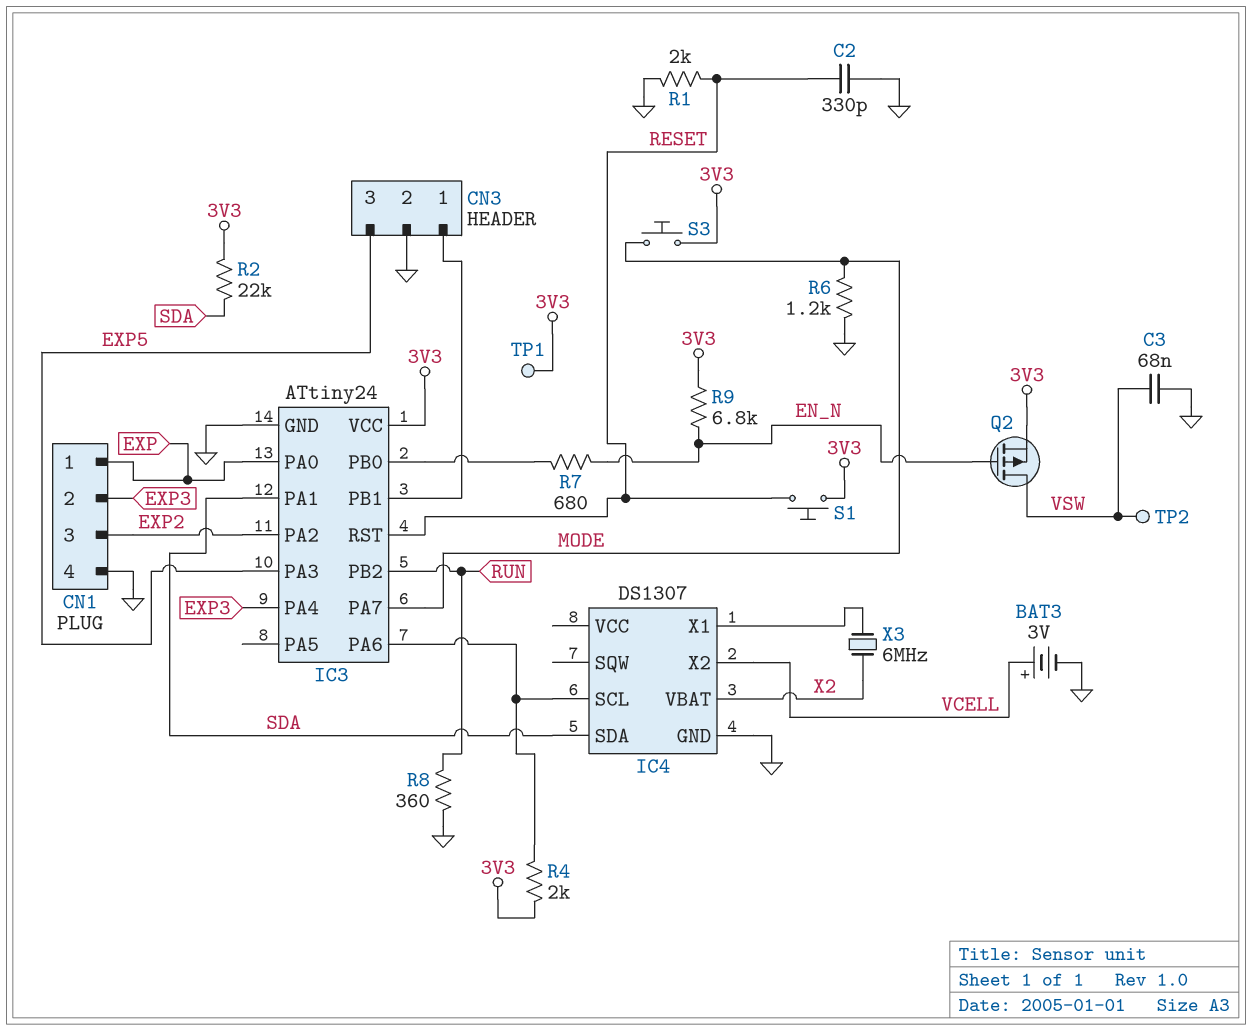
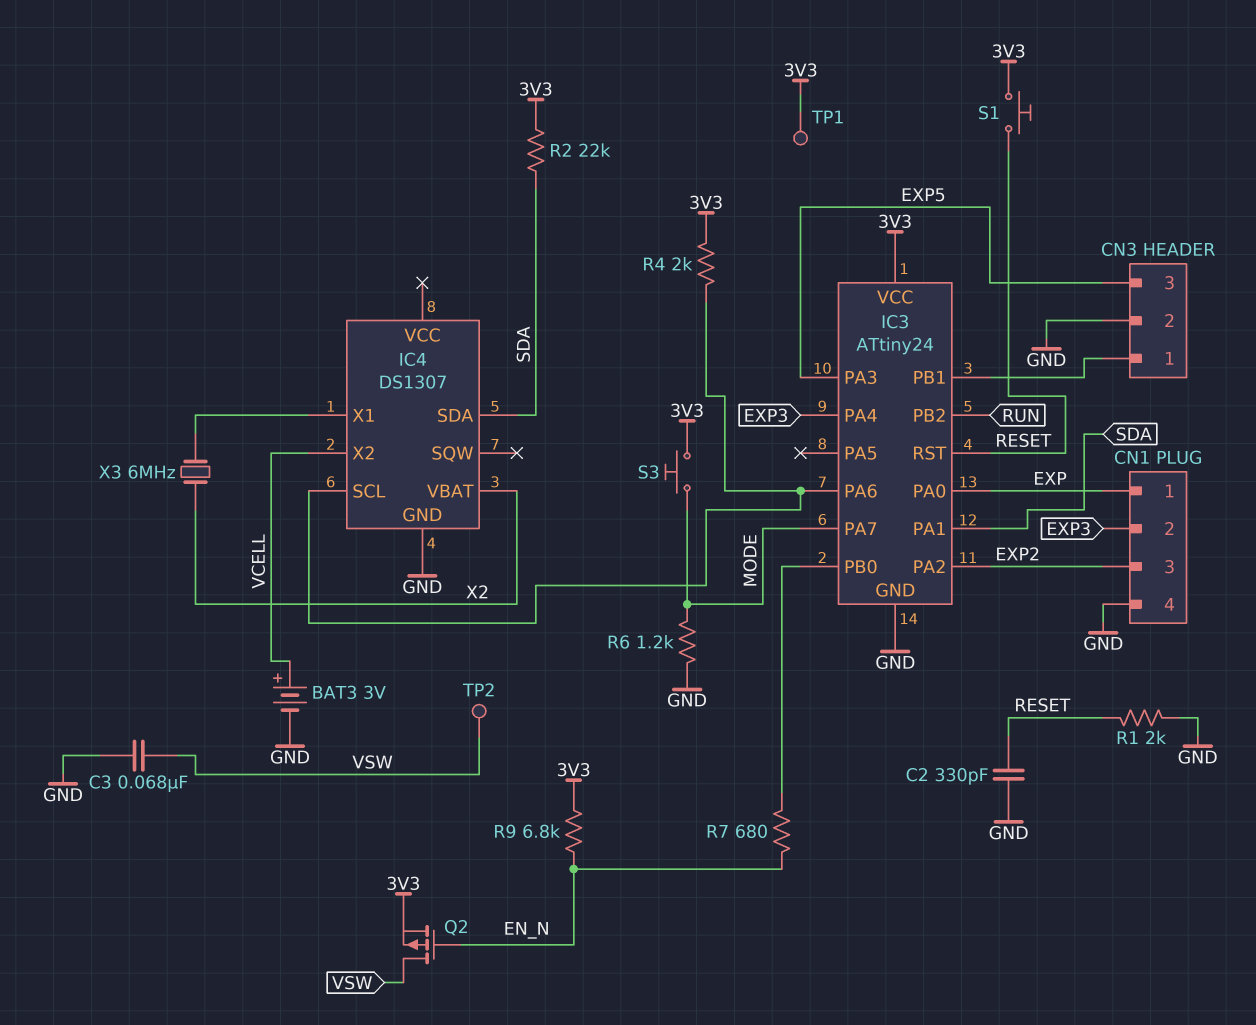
R8: 360 (GND, RUN) -> none

